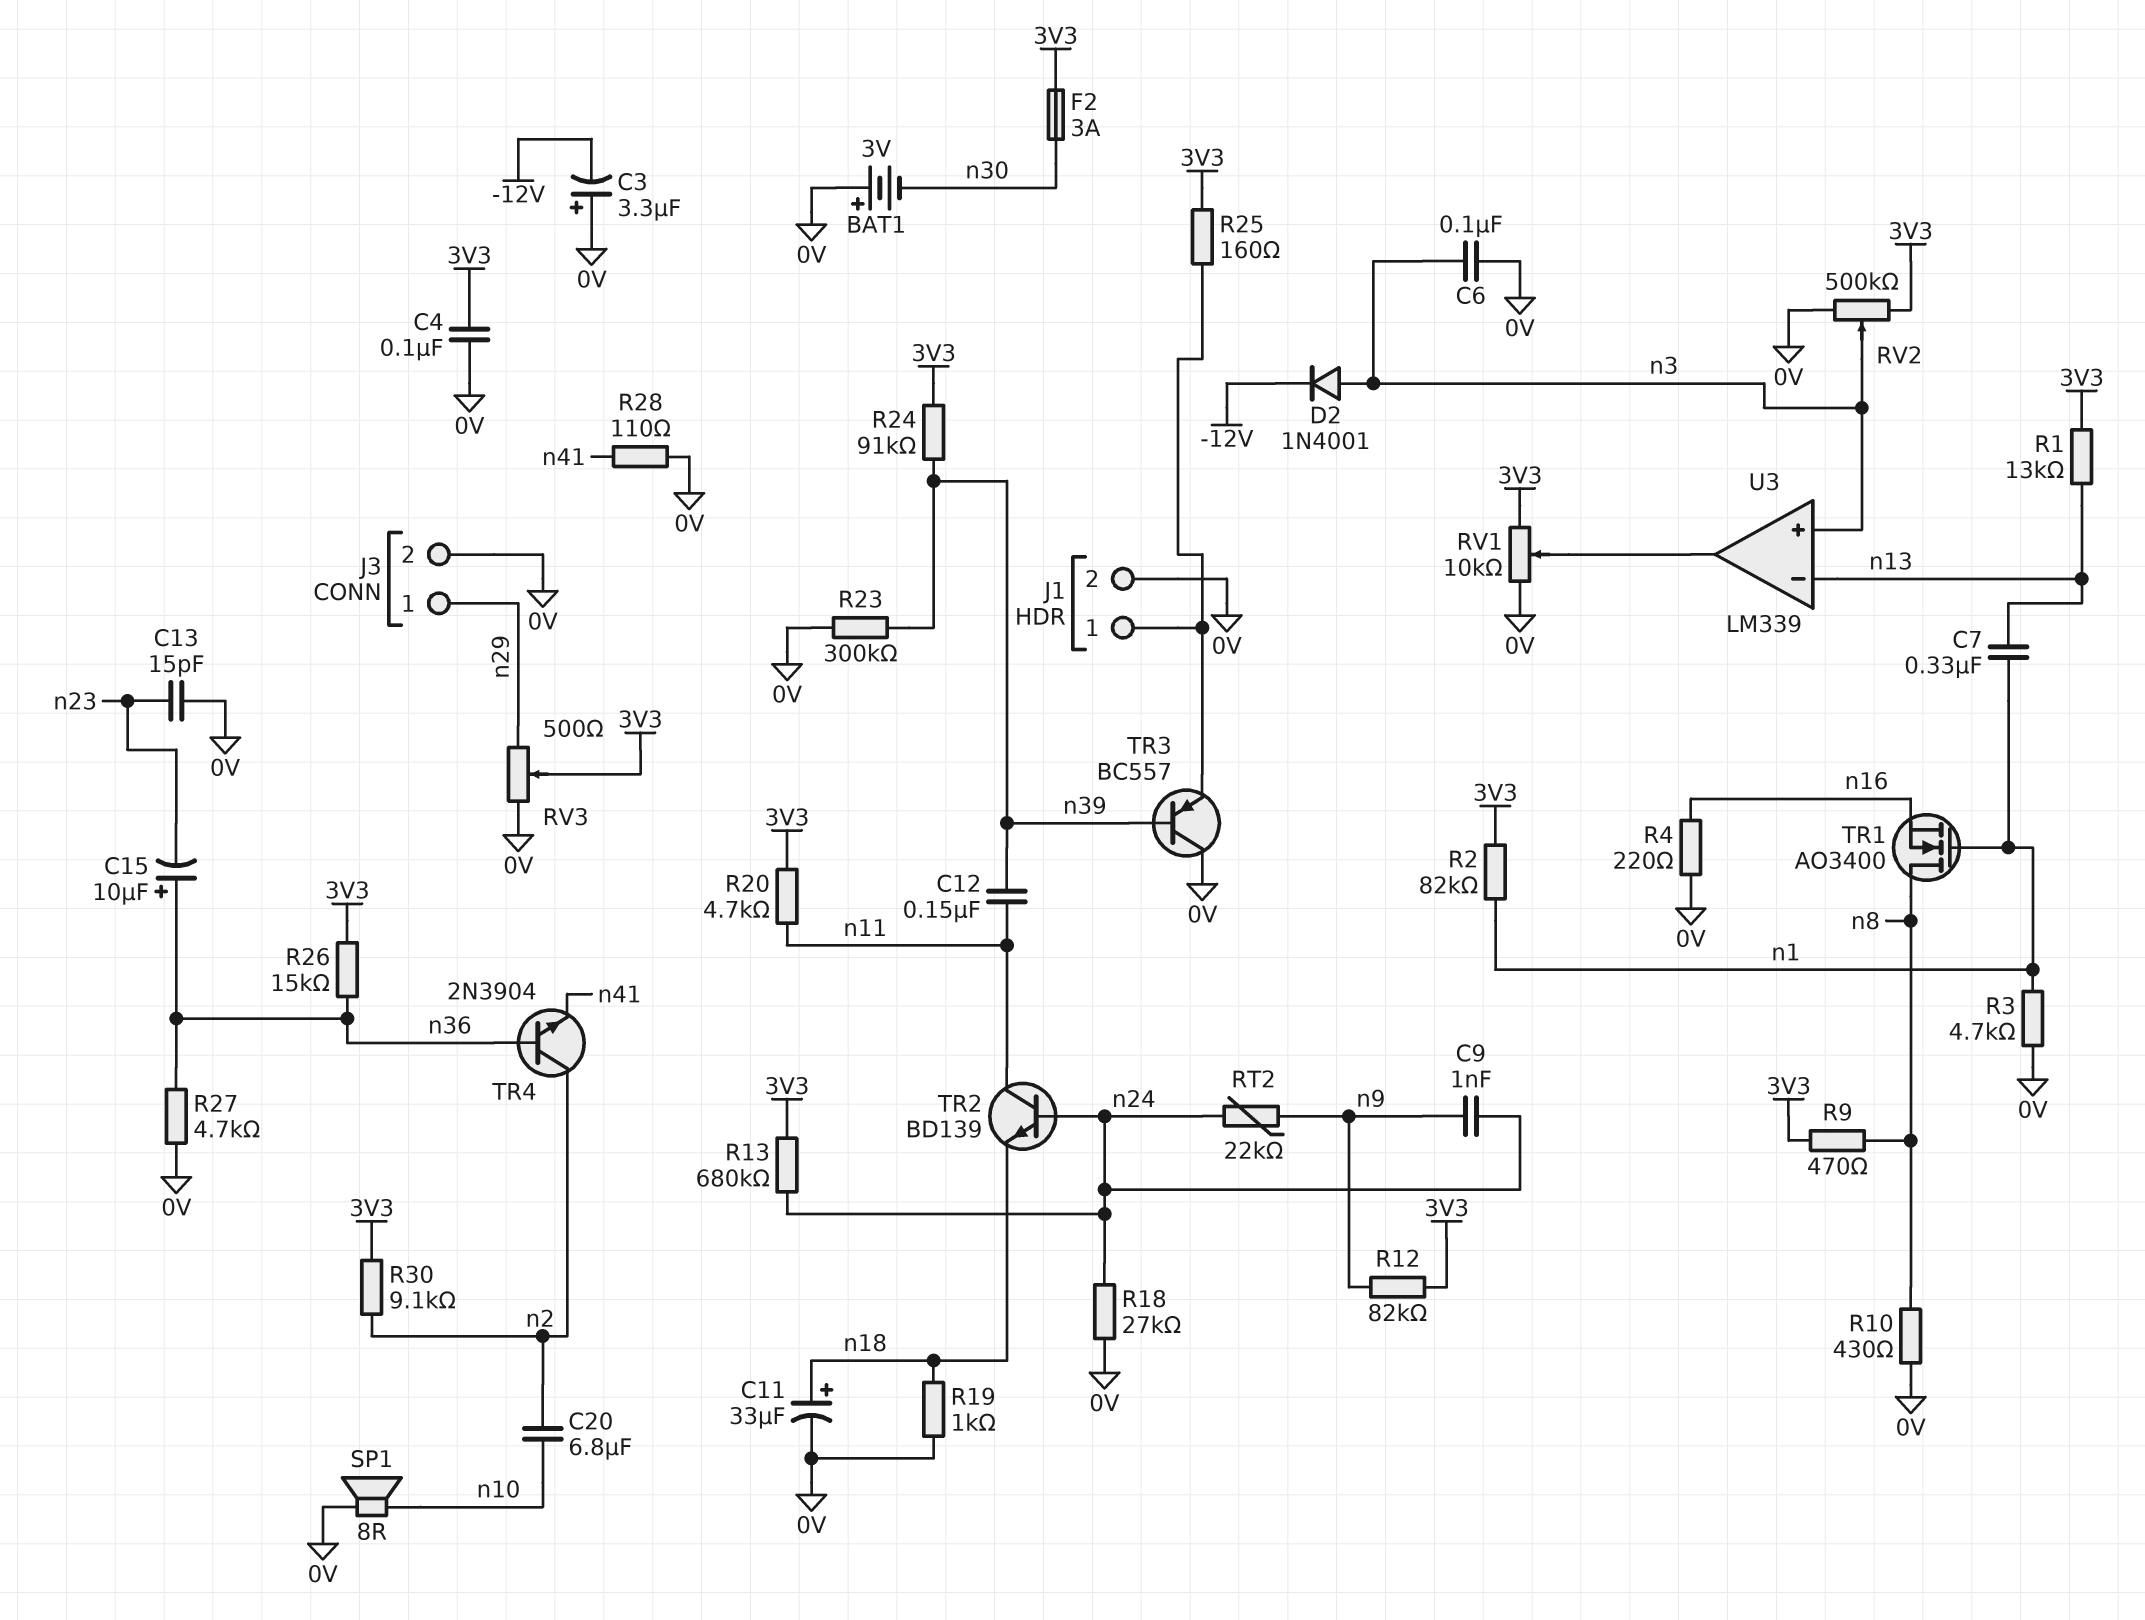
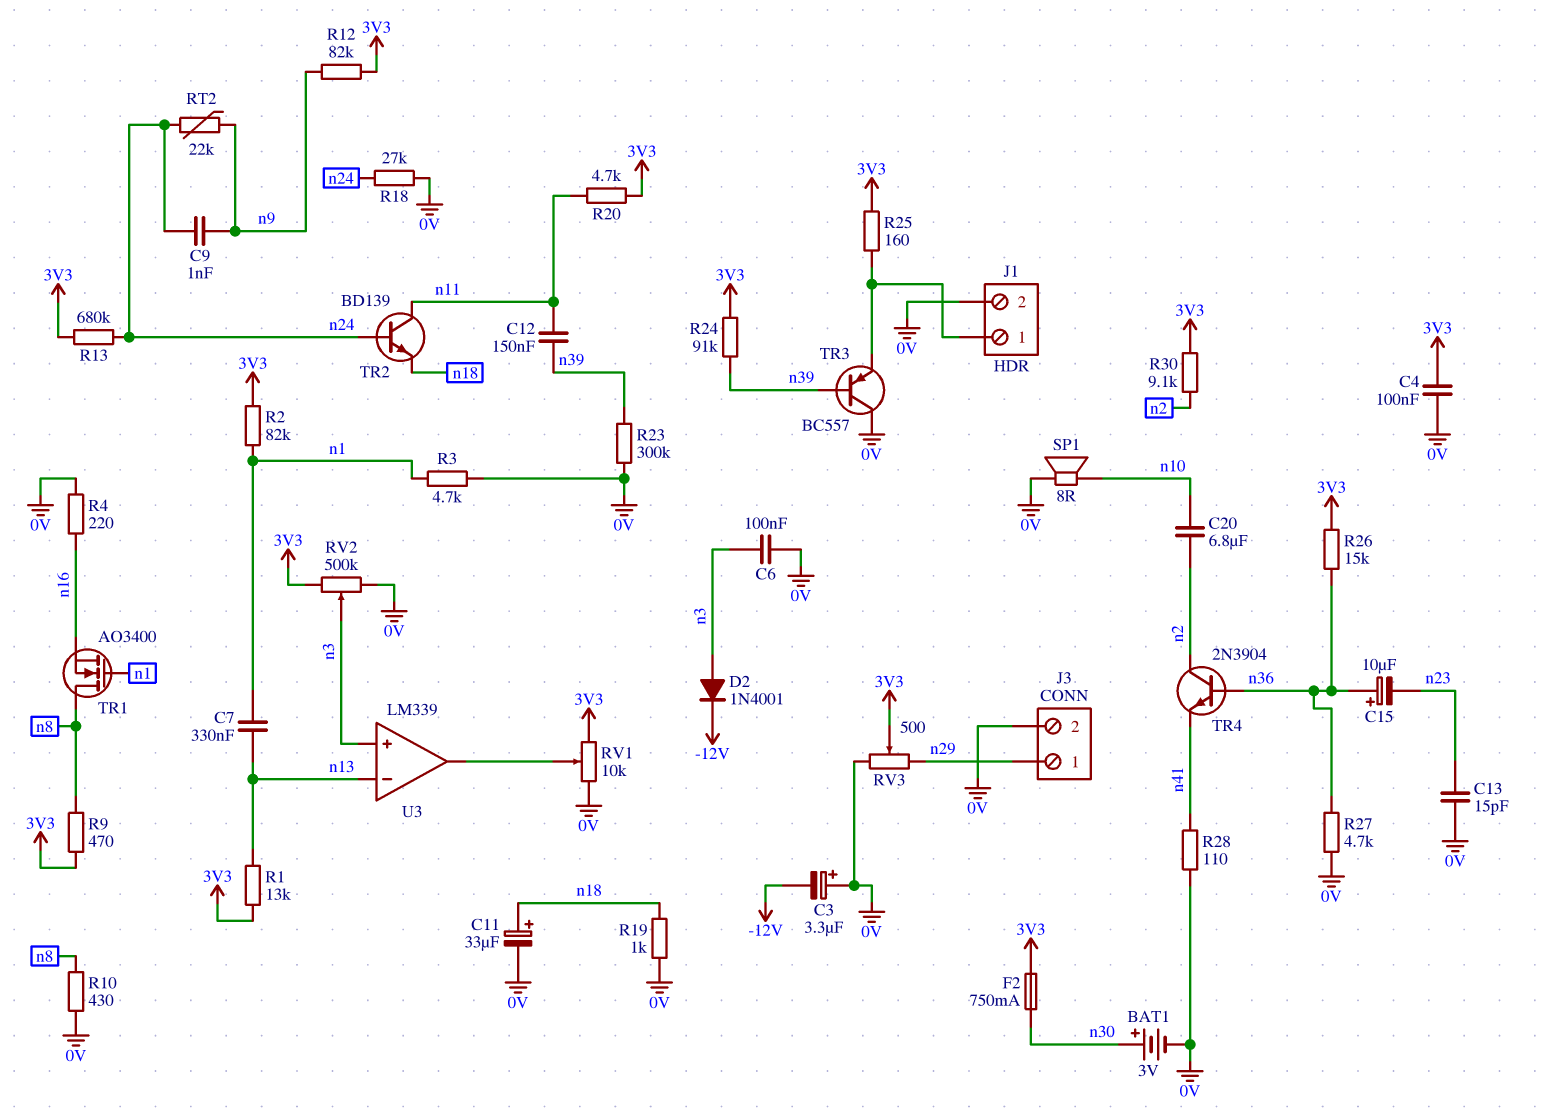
BAT1: 3V (plus 0V, minus n30) -> 3V (plus n30, minus 0V)
F2: 3A (3V3, n30) -> 750mA (3V3, n30)

